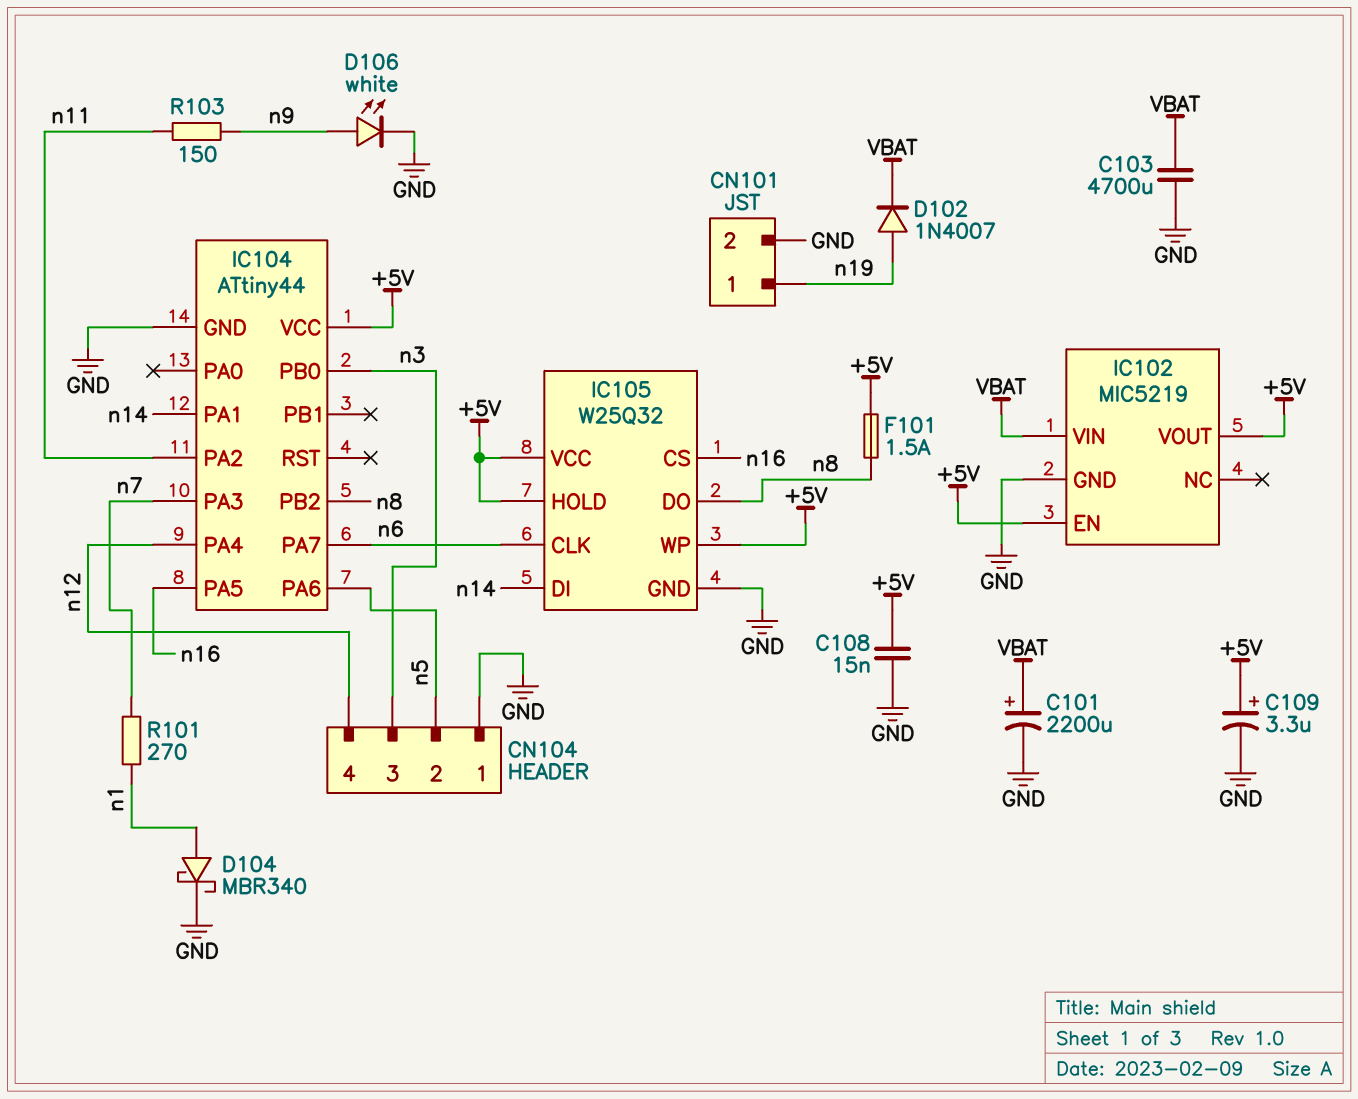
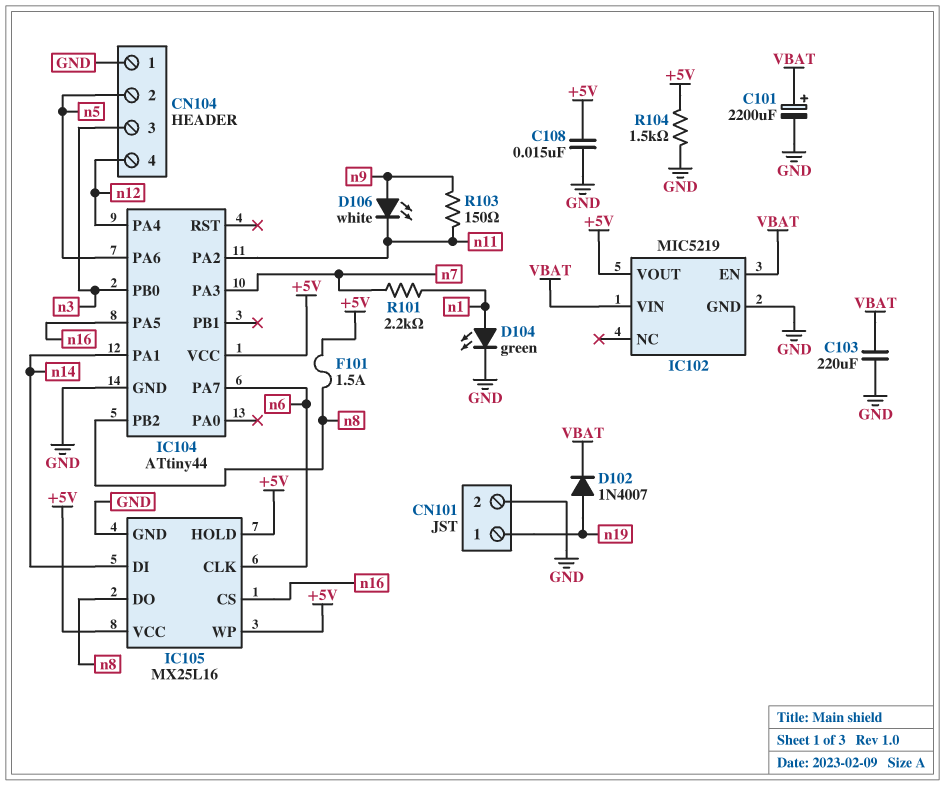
C103: 4700uF (GND, VBAT) -> 220uF (GND, VBAT)
C109: 3.3uF (plus +5V, minus GND) -> none
D104: schottky MBR340 (A n1, K GND) -> LED green (A n1, K GND)
D106: LED white (A n9, K GND) -> LED white (A n9, K n11)
IC102 pin EN: +5V -> VBAT
IC105: W25Q32 -> MX25L16
R101: 270 (n1, n7) -> 2.2k (n1, n7)
R104: none -> 1.5k (+5V, GND)

